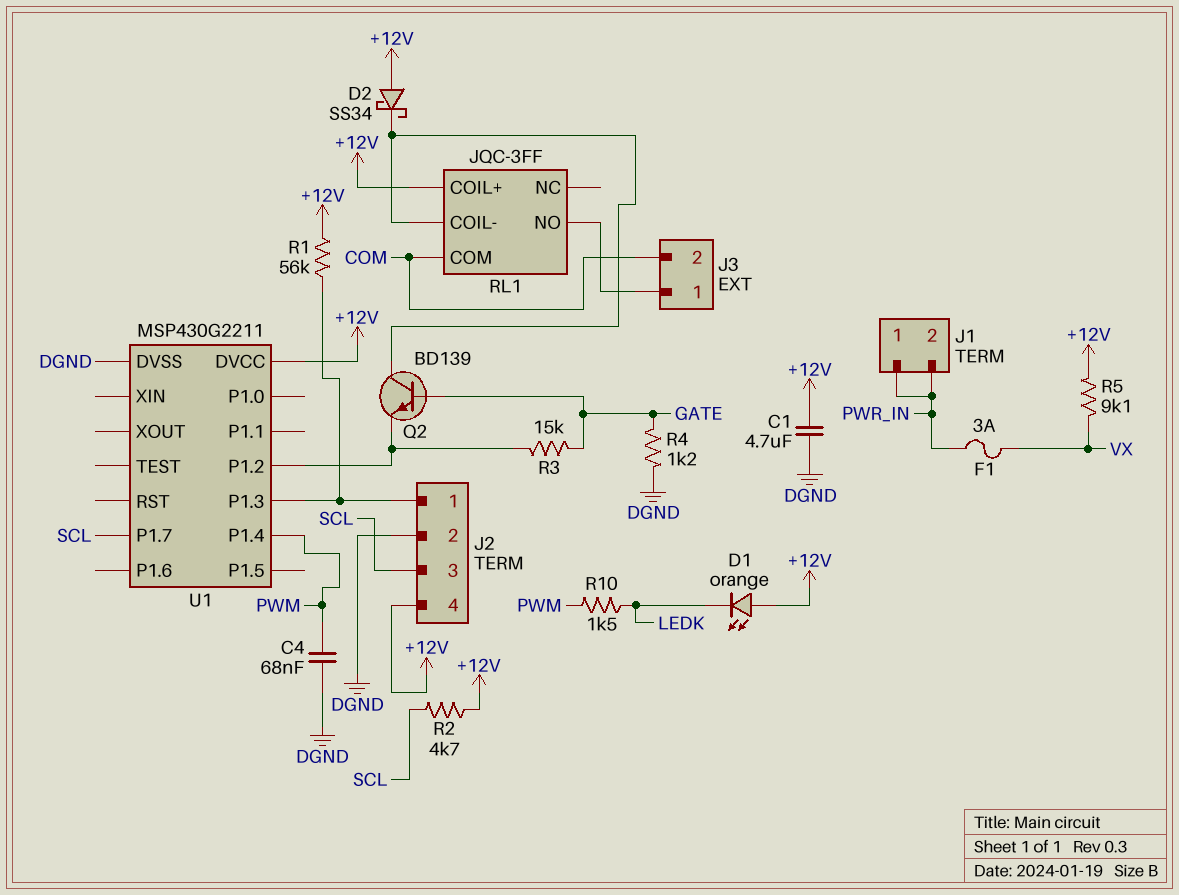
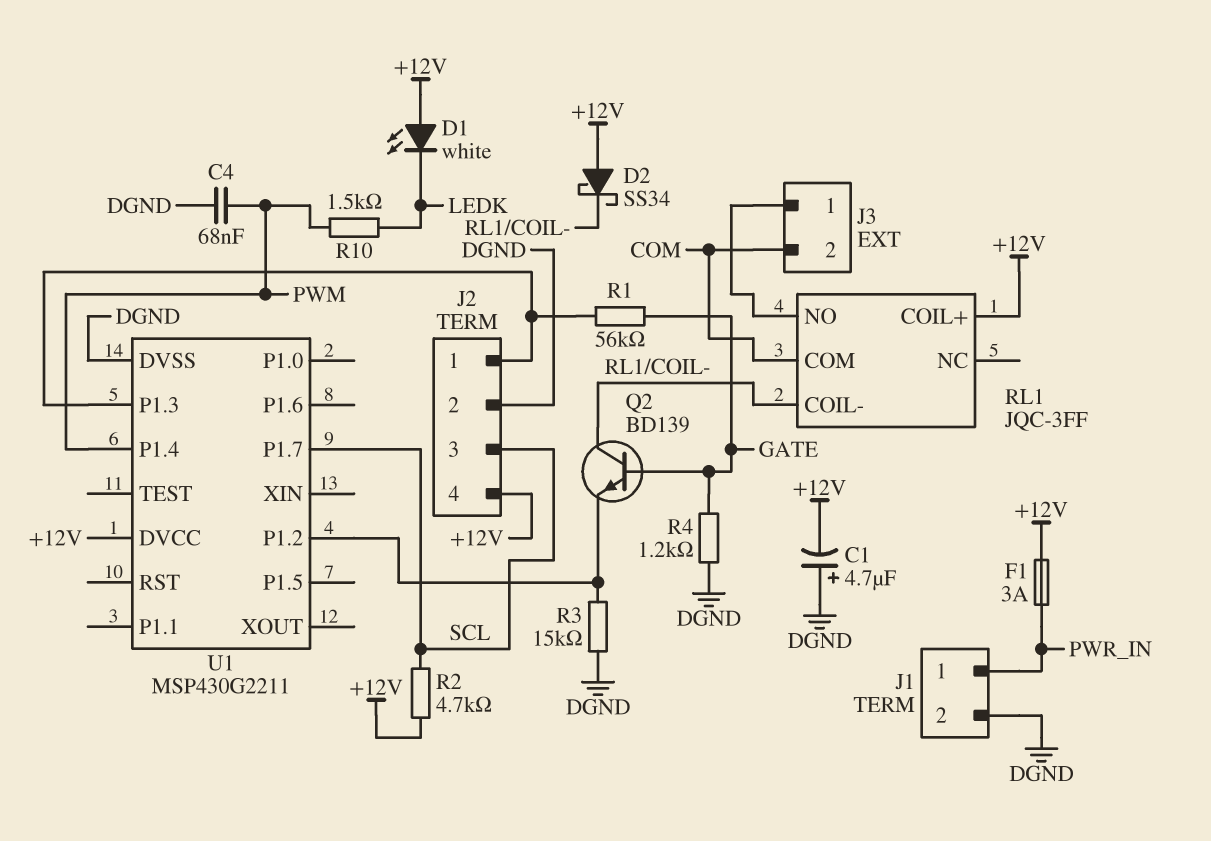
C1: 4.7uF (+12V, DGND) -> 4.7uF (plus DGND, minus +12V)
D1: LED orange (A +12V, K LEDK) -> LED white (A +12V, K LEDK)
F1: 3A (PWR_IN, VX) -> 3A (+12V, PWR_IN)
J1 pin 2: PWR_IN -> DGND
R1: 56k (+12V, J2/1) -> 56k (GATE, J2/1)
R3: 15k (GATE, U1/P1.2) -> 15k (DGND, U1/P1.2)
R5: 9.1k (+12V, VX) -> none

